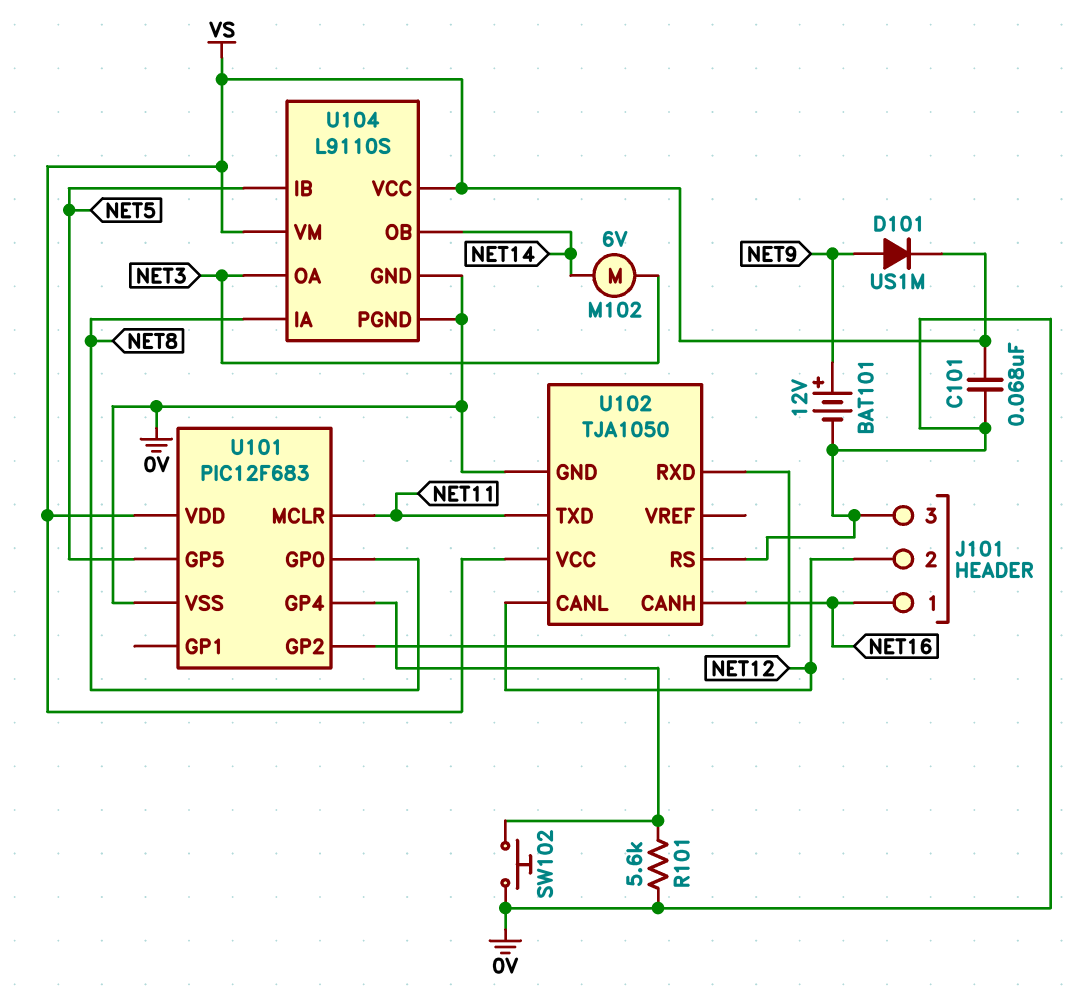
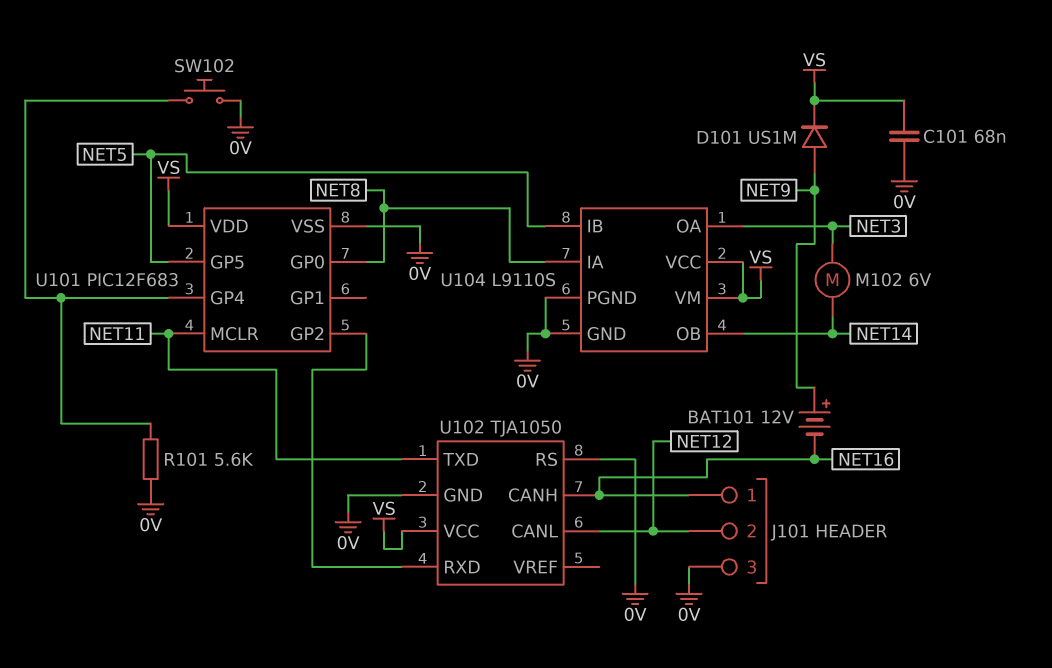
BAT101: 12V (plus NET9, minus 0V) -> 12V (plus NET9, minus NET16)

